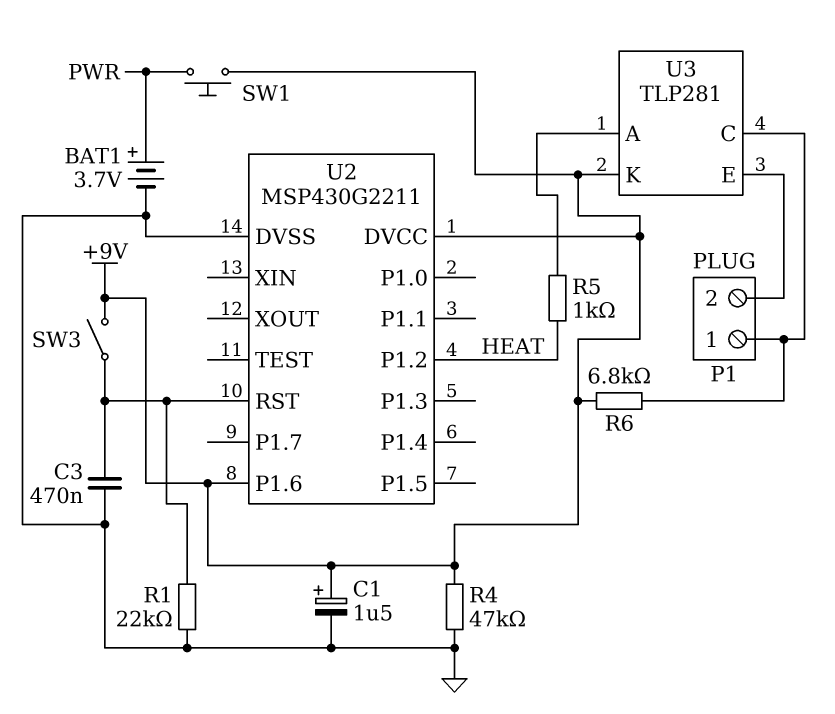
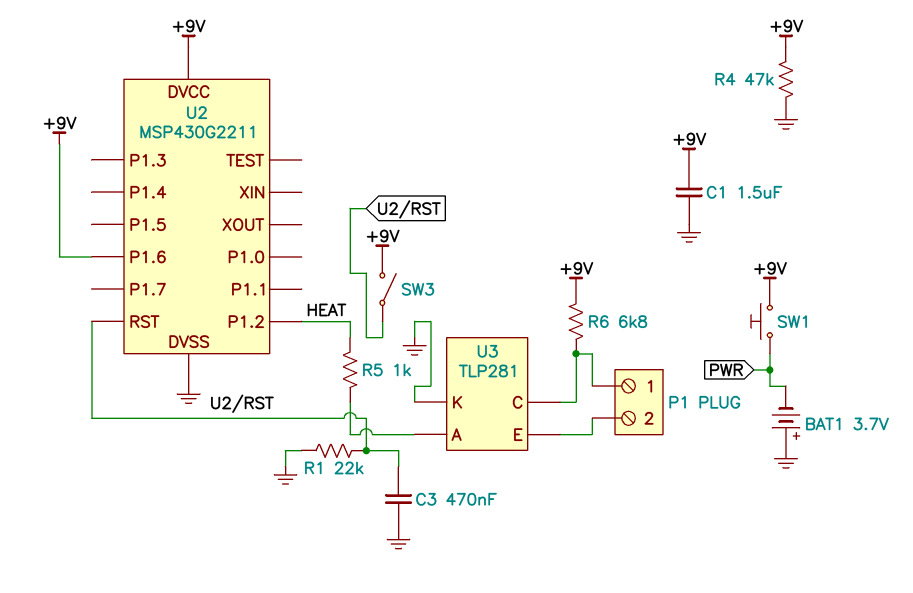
BAT1: 3.7V (plus PWR, minus GND) -> 3.7V (plus GND, minus PWR)
C1: 1.5uF (plus +9V, minus GND) -> 1.5uF (+9V, GND)
U3 pin K: +9V -> GND

